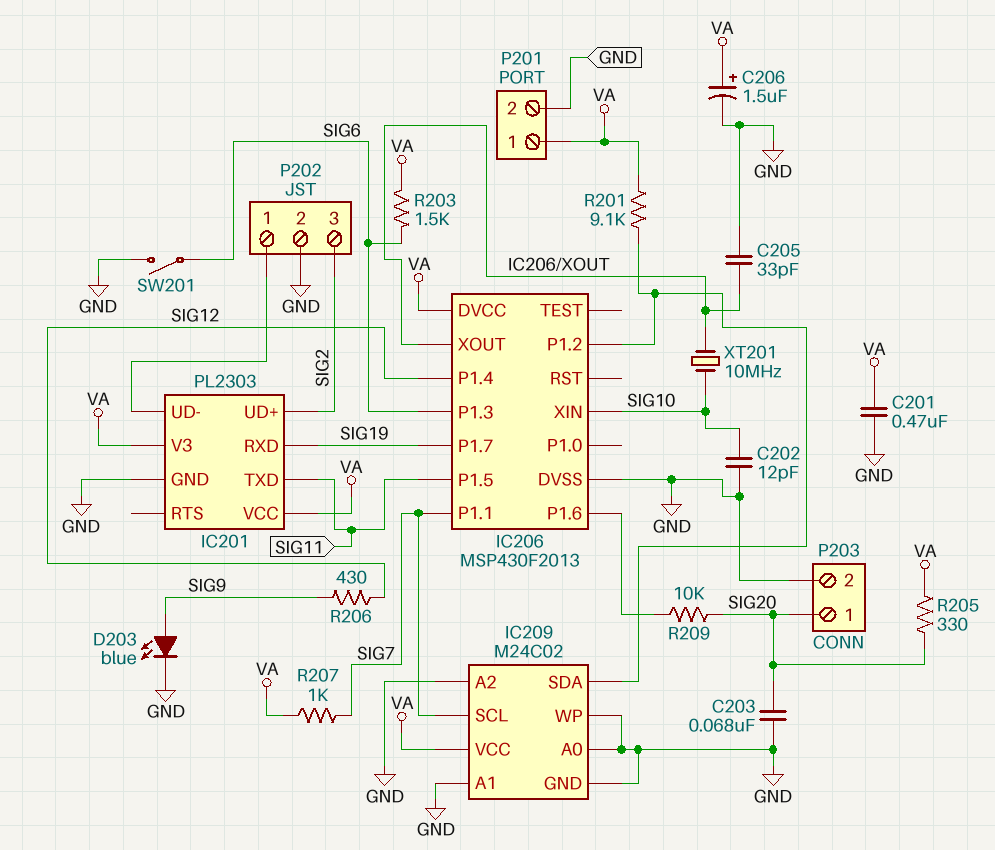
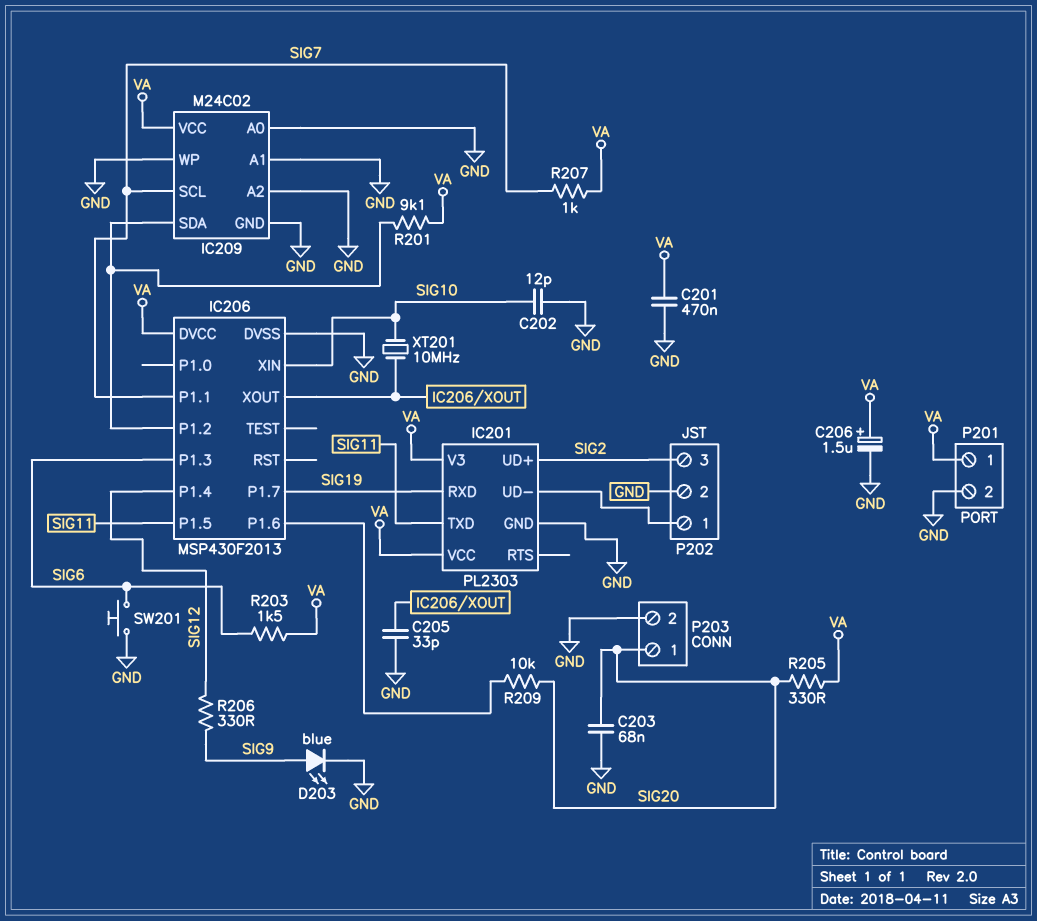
R206: 430 (SIG9, SIG12) -> 330 (SIG9, SIG12)
SW201: switch (GND, SIG6) -> button (GND, SIG6)

